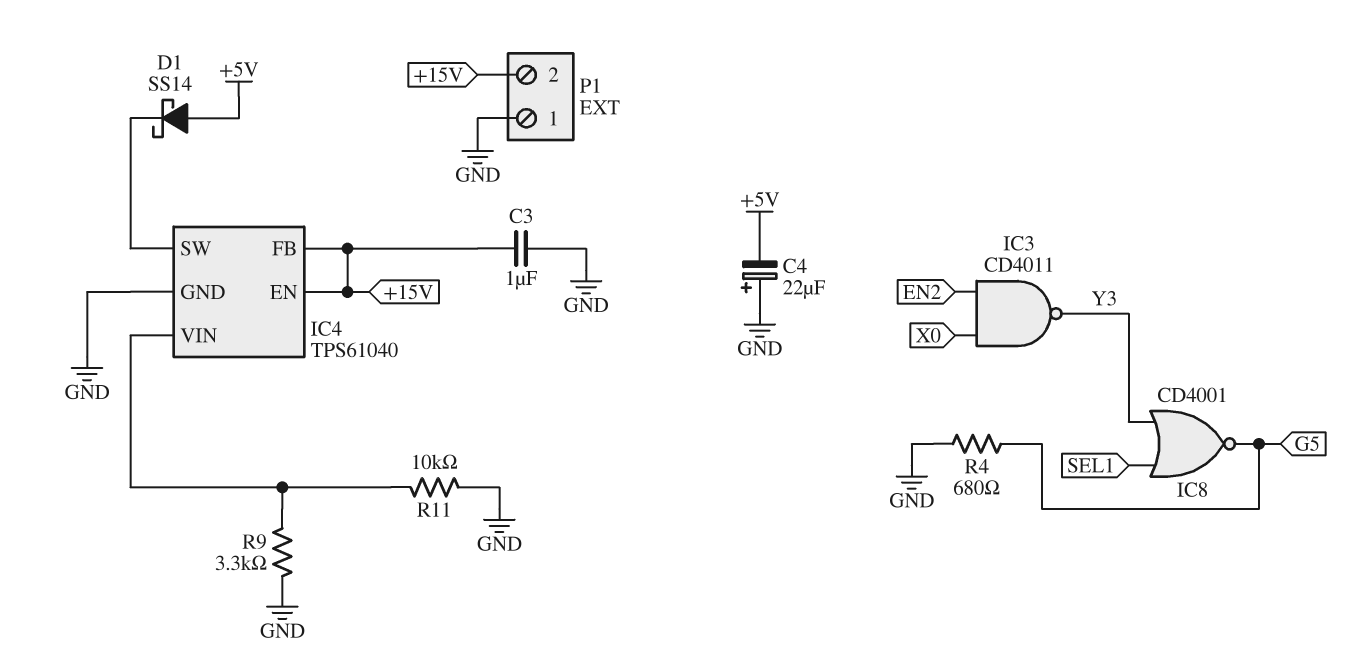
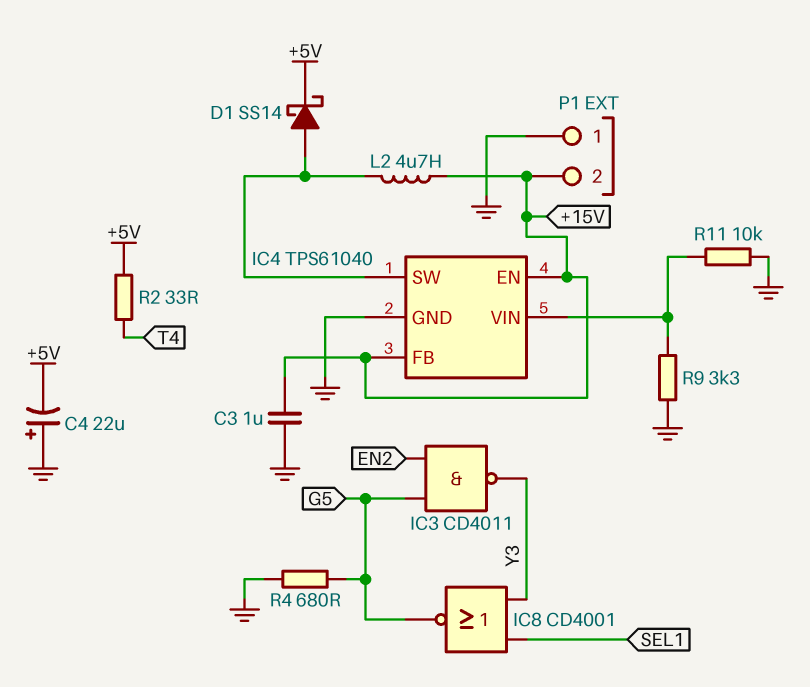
D1: schottky SS14 (A +5V, K IC4/SW) -> schottky SS14 (A IC4/SW, K +5V)
IC3: NAND CD4011 (in EN2, in X0, out Y3) -> NAND CD4011 (in EN2, in G5, out Y3)
L2: none -> 4.7uH (+15V, IC4/SW)
R2: none -> 33 (+5V, T4)

